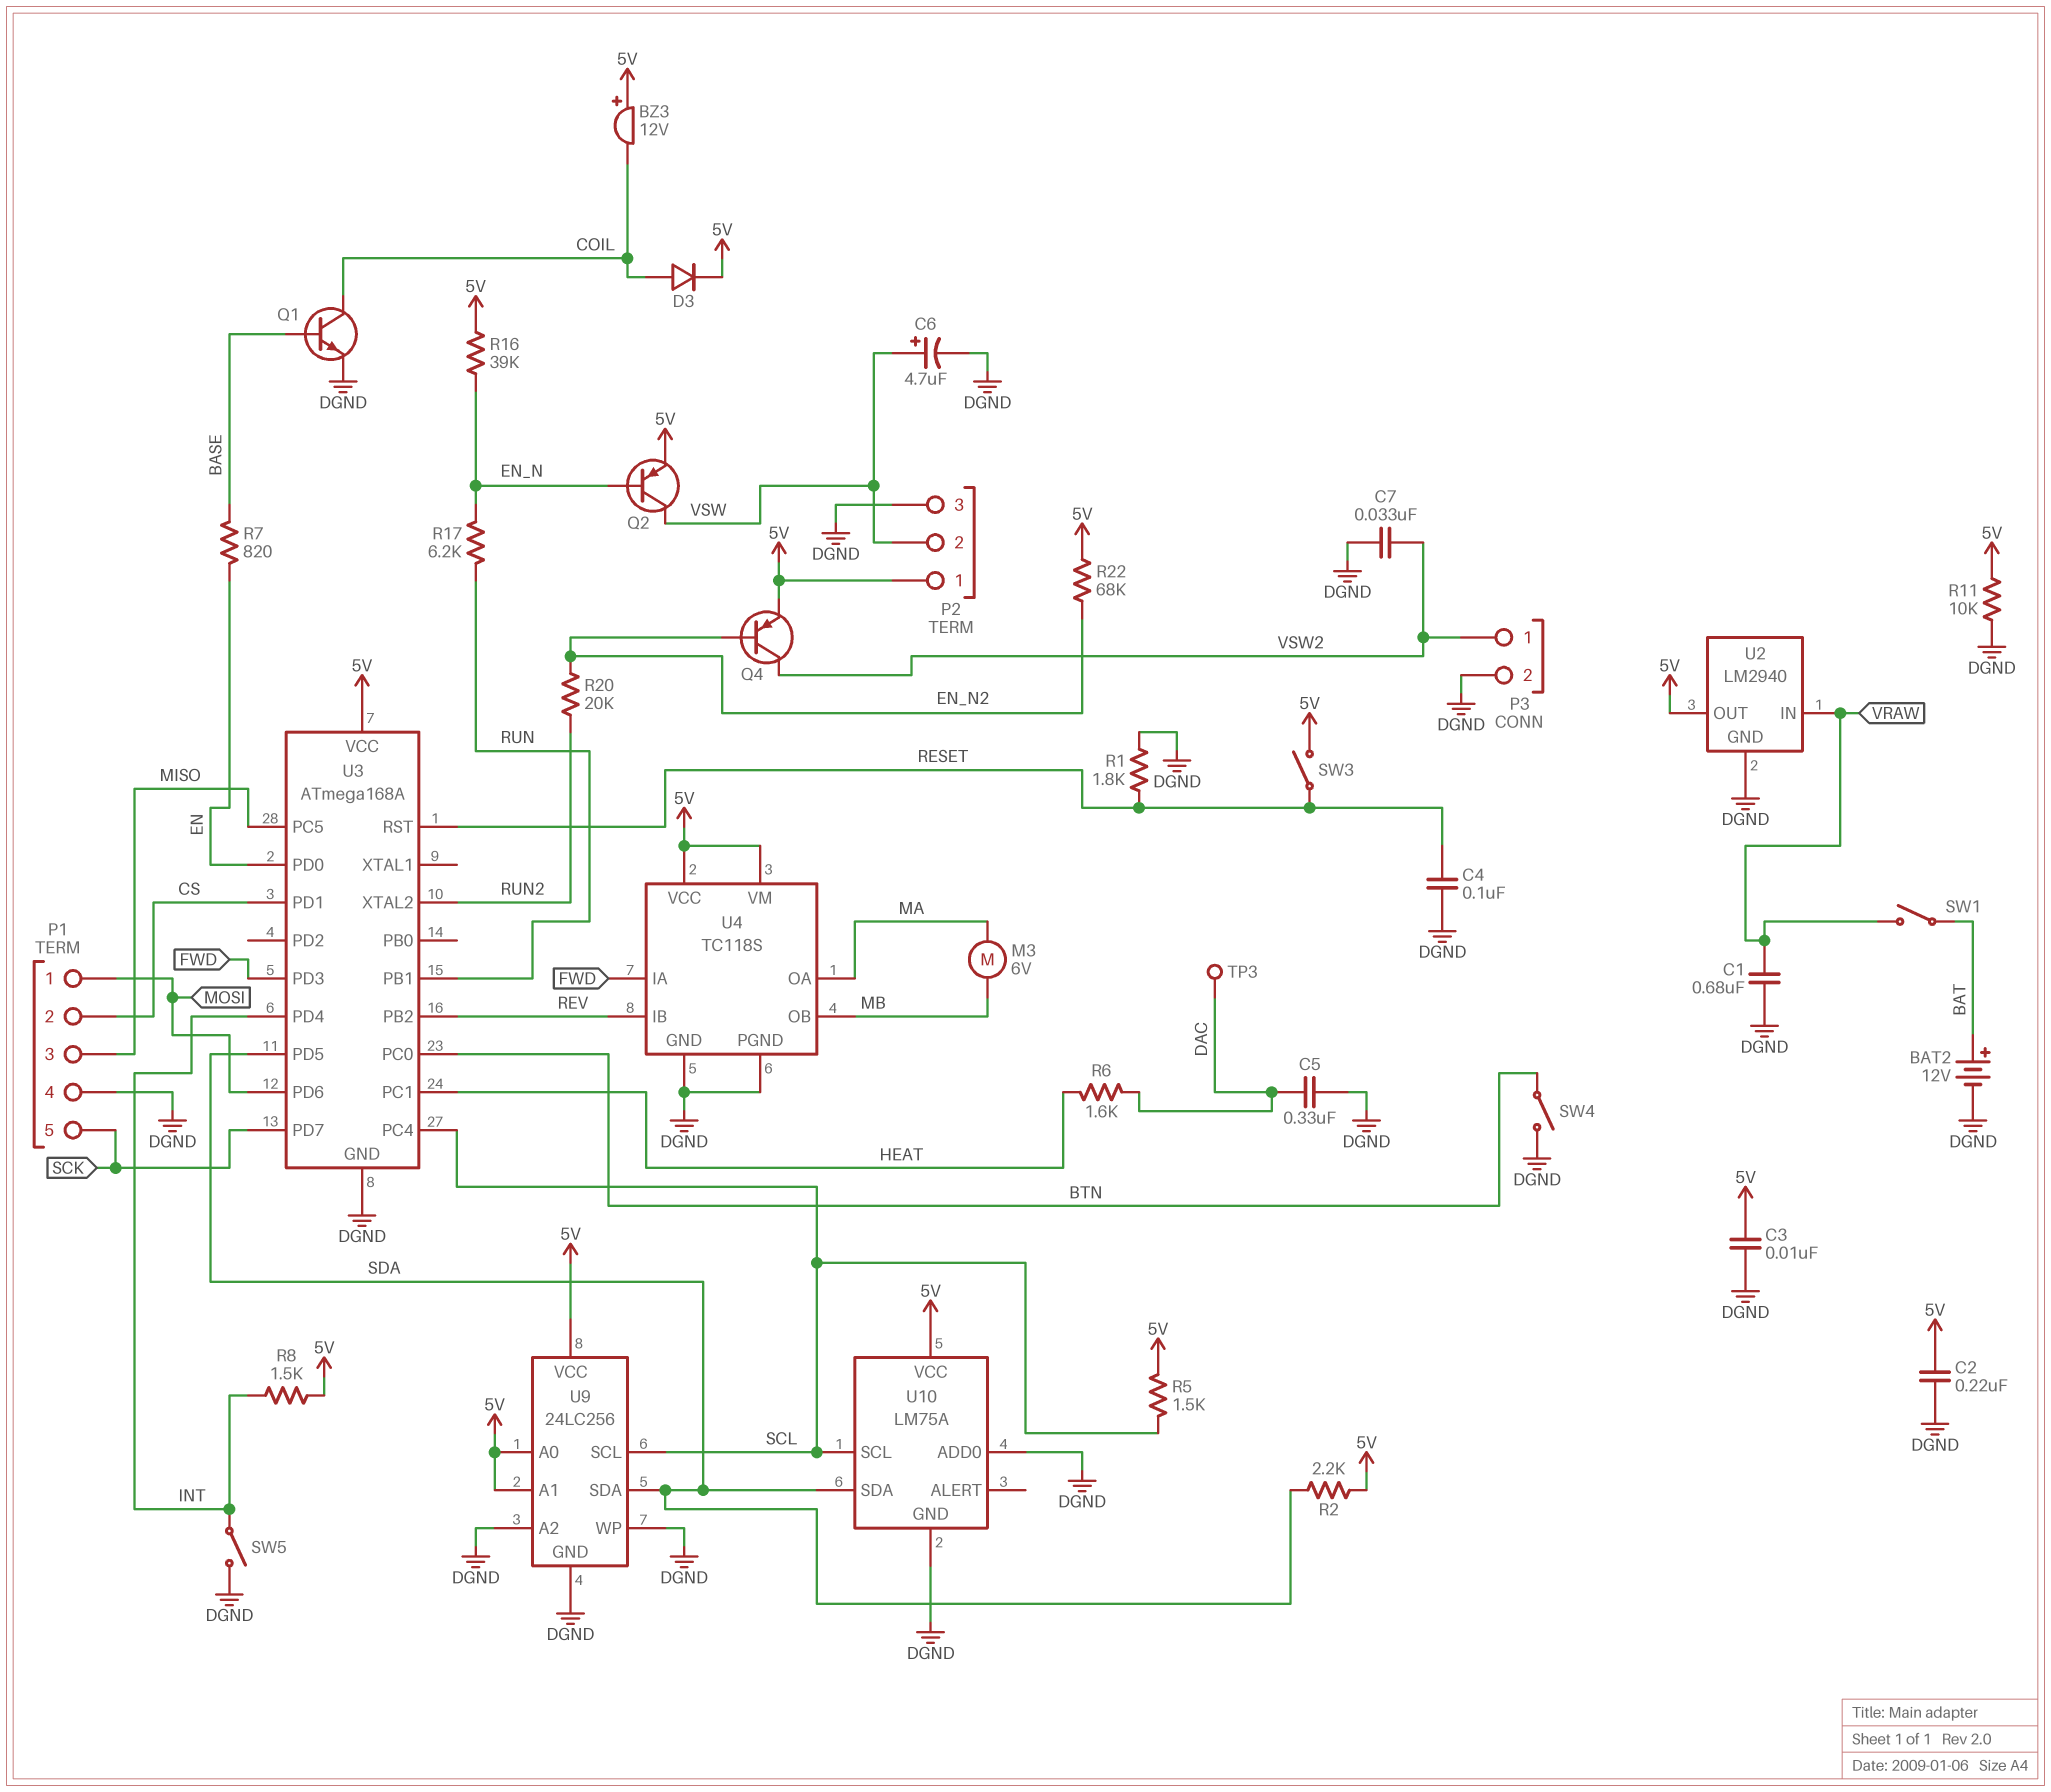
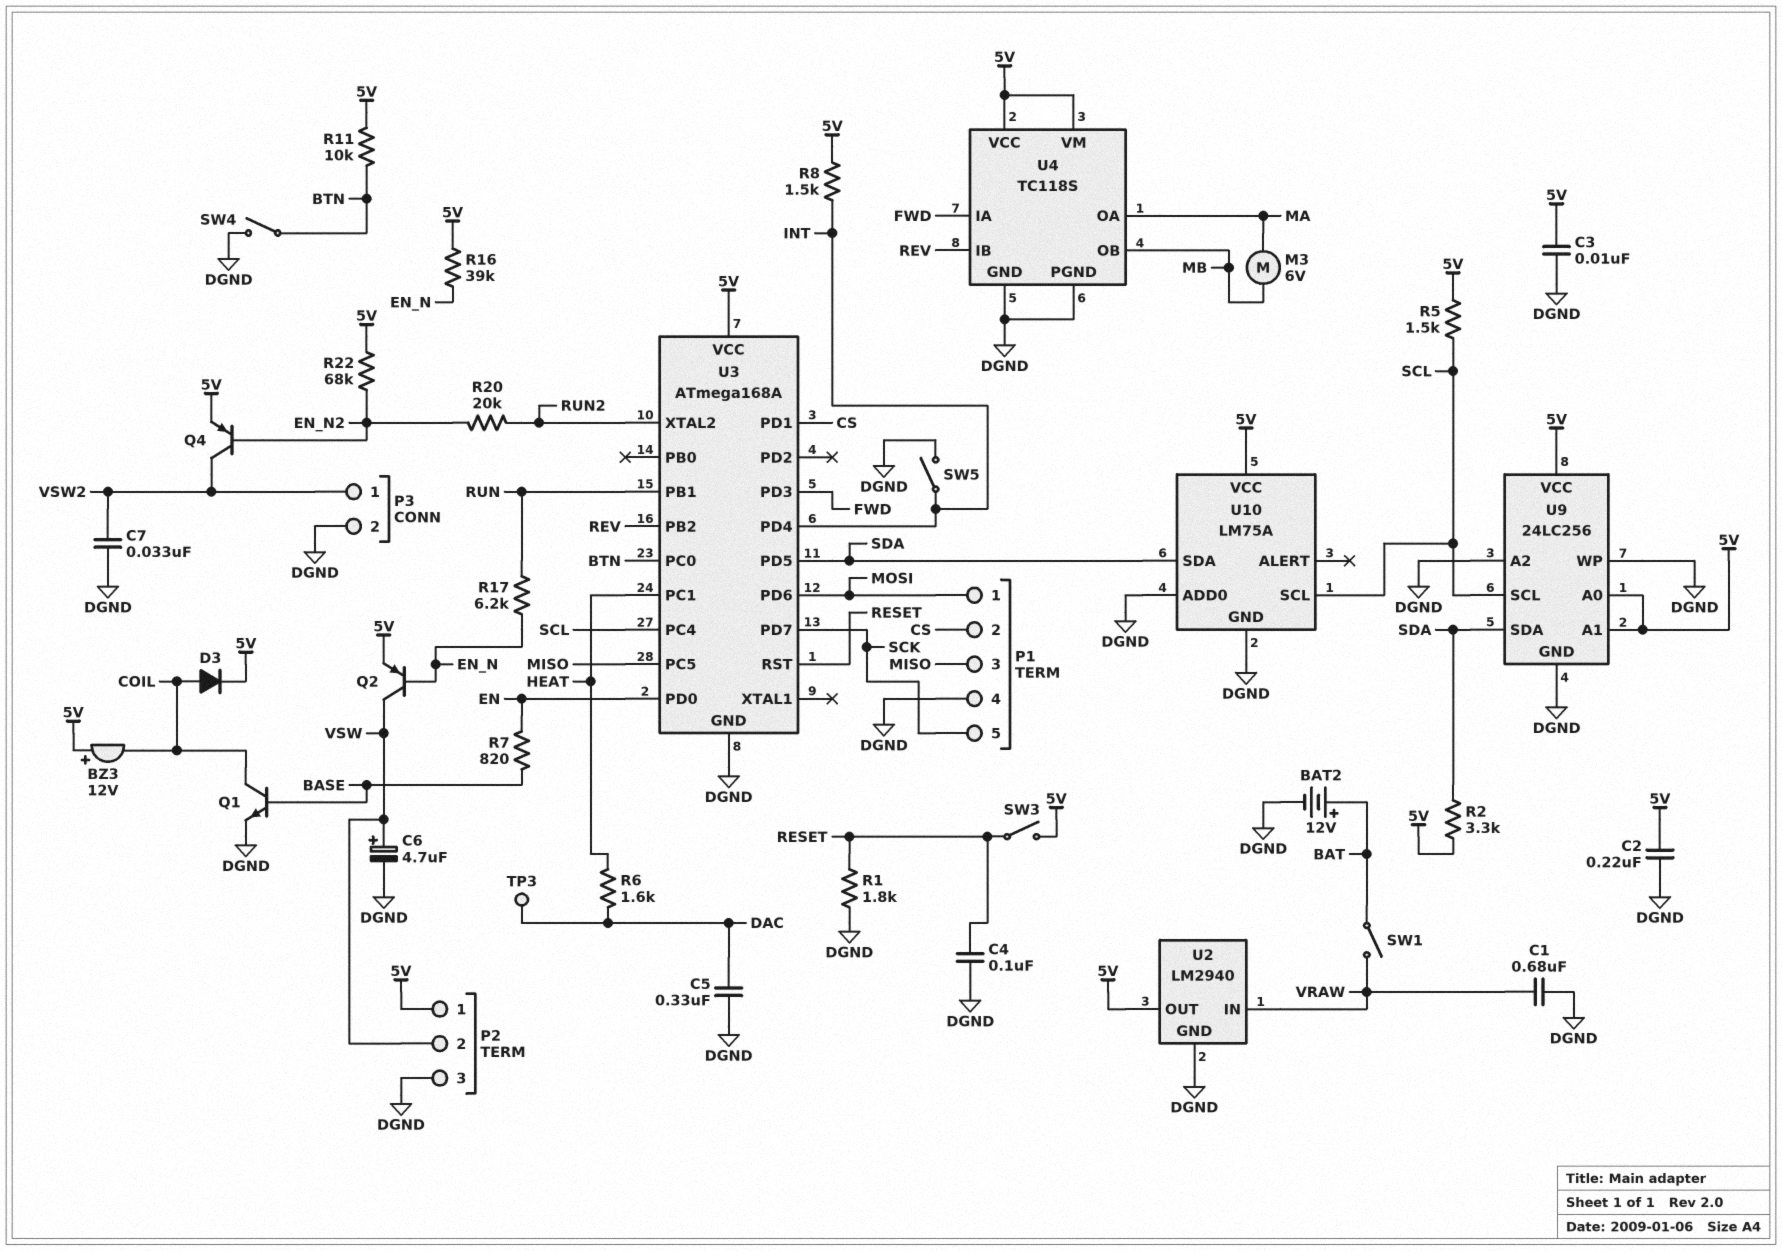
R2: 2.2k (5V, SDA) -> 3.3k (5V, SDA)
R11: 10k (5V, DGND) -> 10k (5V, BTN)

